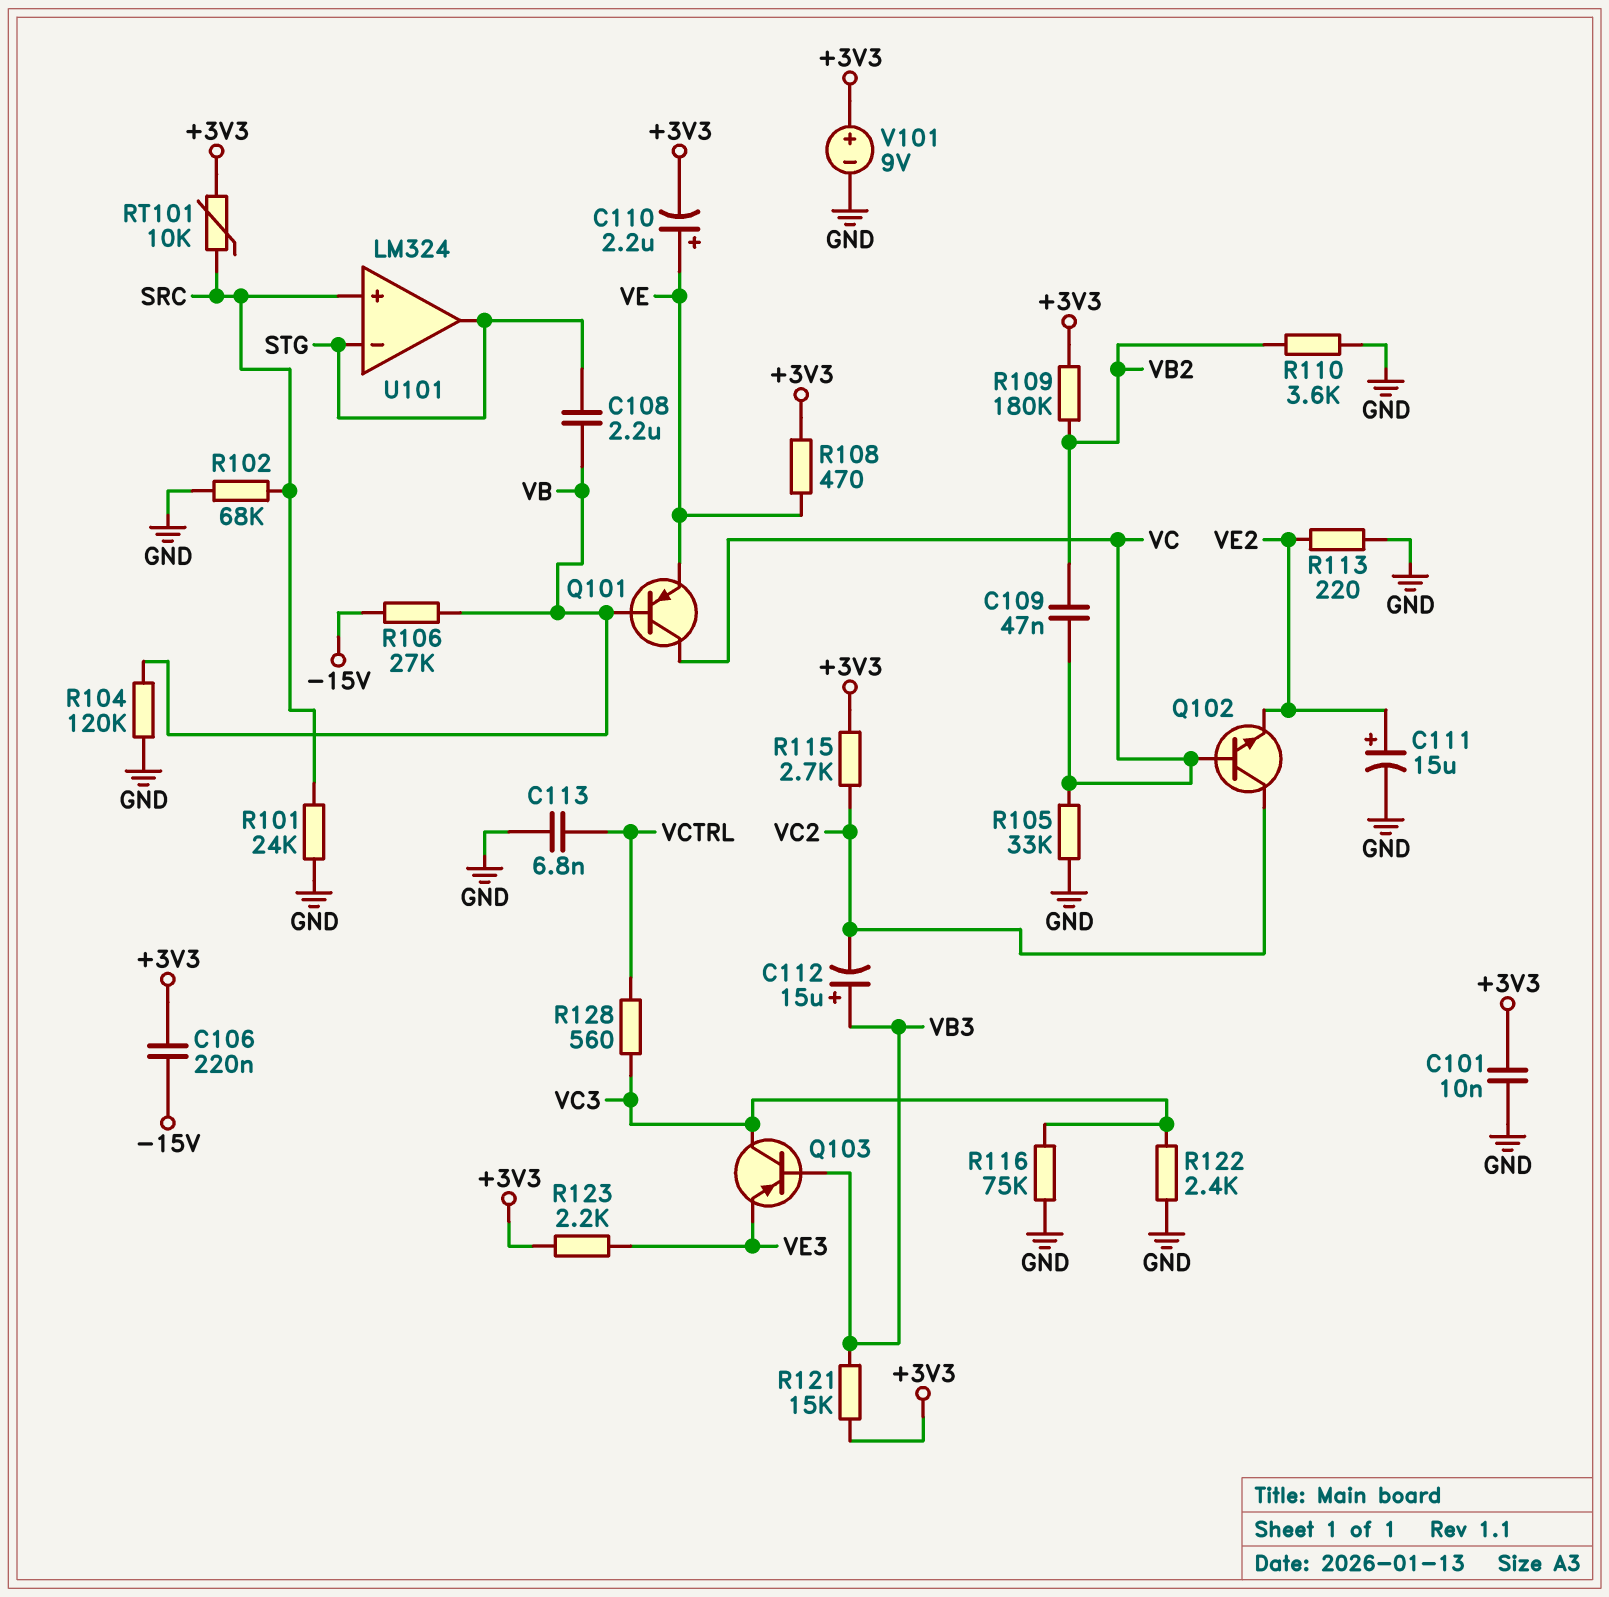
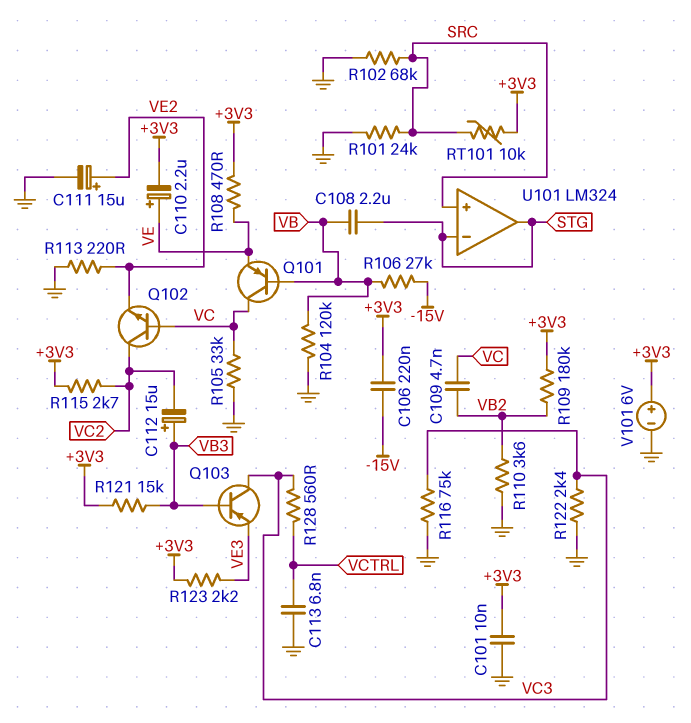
C109: 47nF (VB2, VC) -> 4.7nF (VB2, VC)
V101: 9V (plus +3V3, minus GND) -> 6V (plus +3V3, minus GND)

